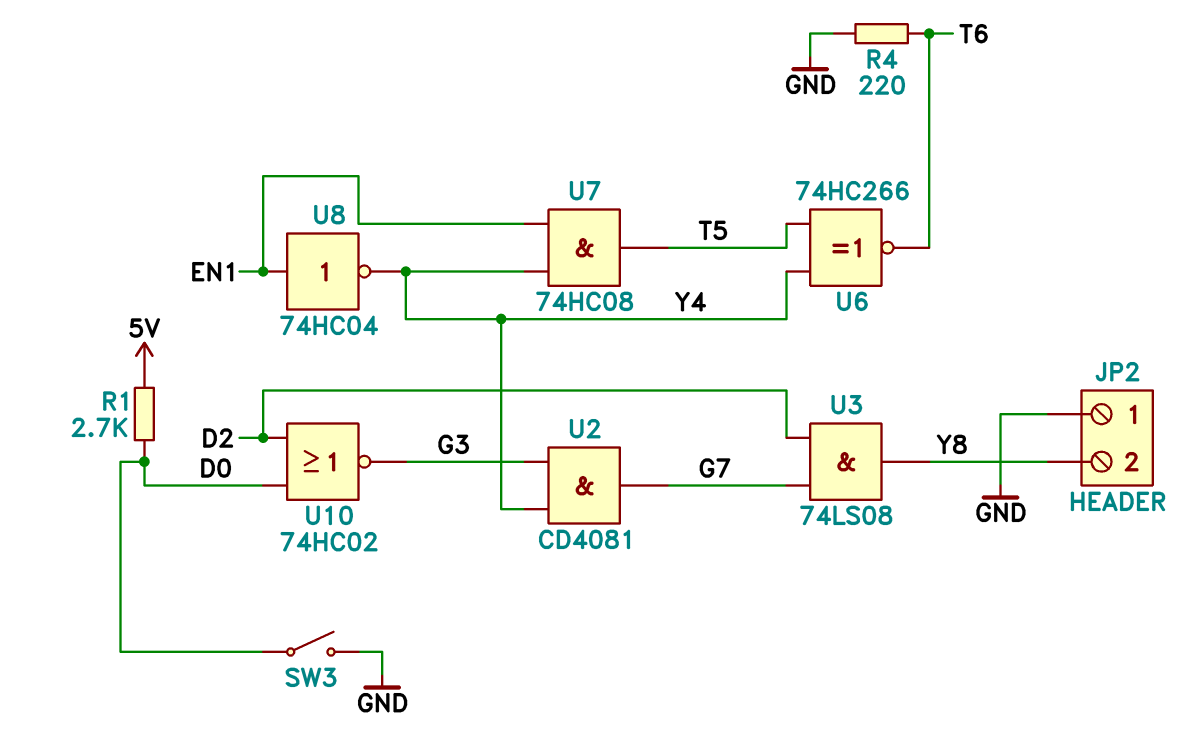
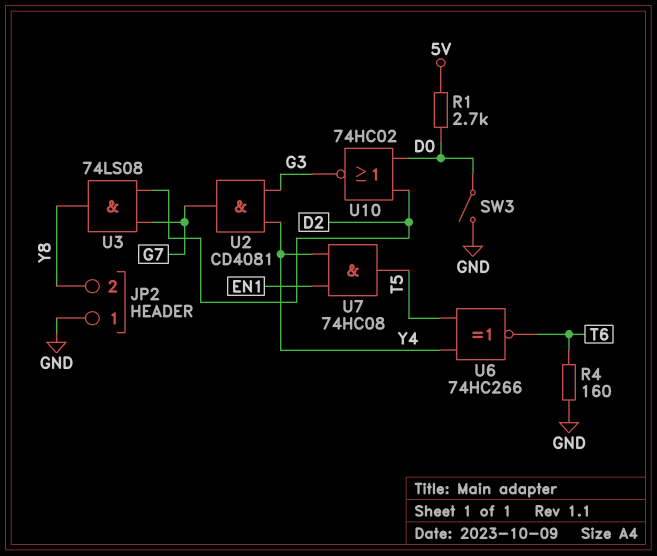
R4: 220 (GND, T6) -> 160 (GND, T6)
U8: NOT 74HC04 (in EN1, out Y4) -> none

